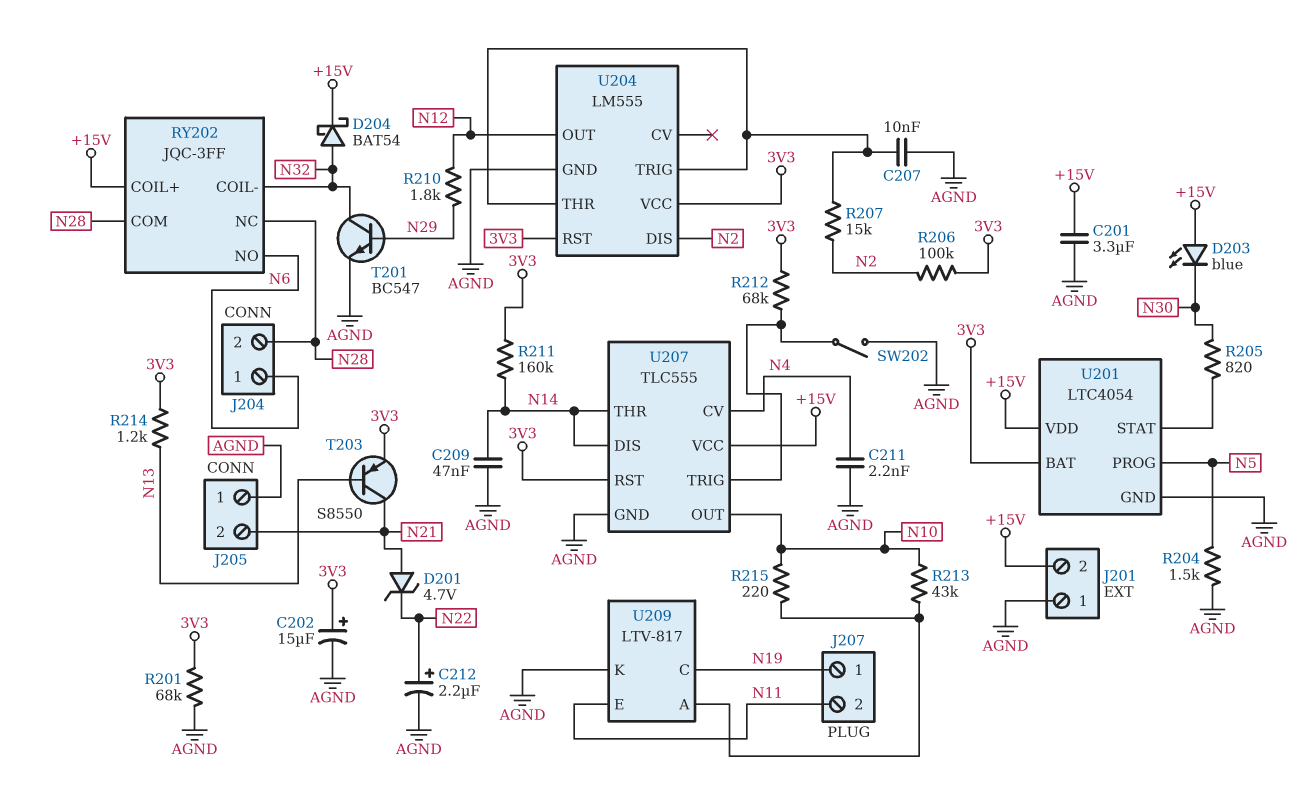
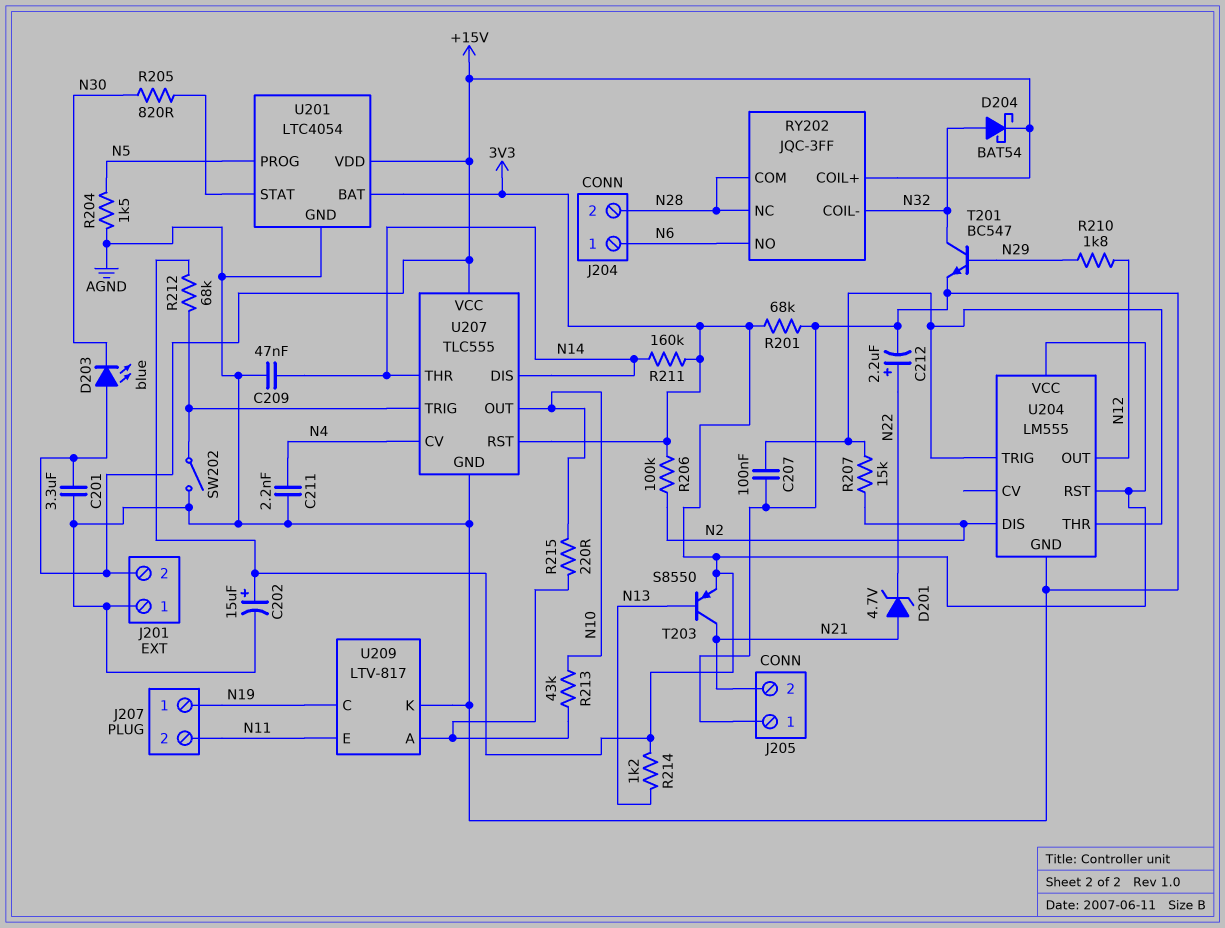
C207: 10nF (AGND, U204/THR) -> 100nF (AGND, U204/THR)

